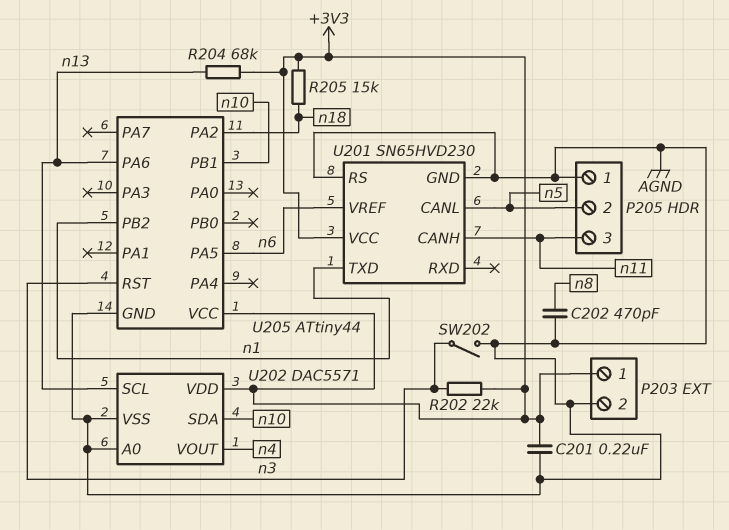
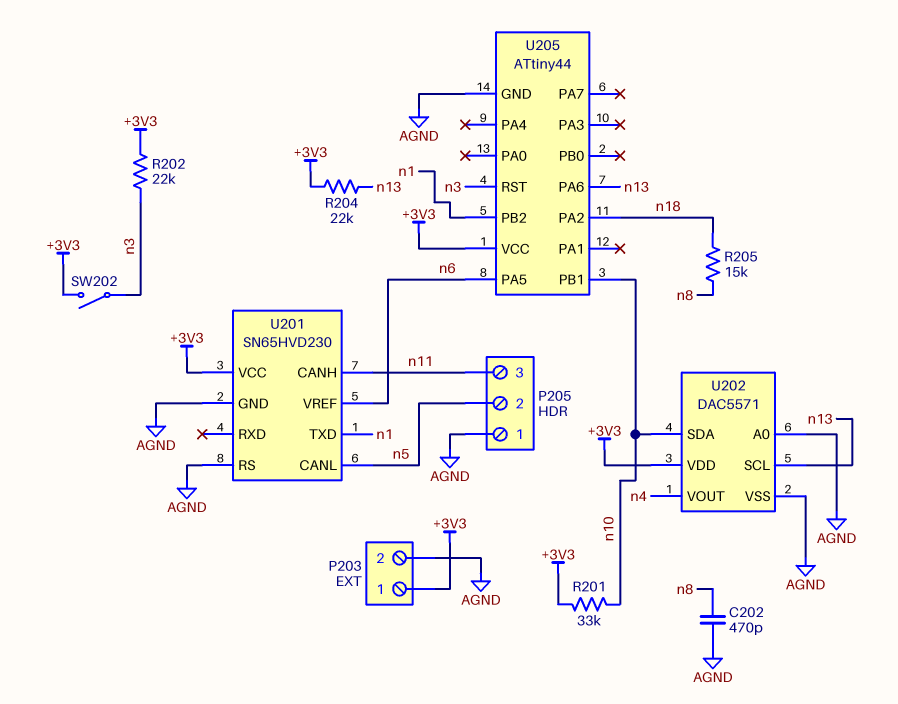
C201: 220nF (+3V3, AGND) -> none
R201: none -> 33k (+3V3, n10)
R204: 68k (+3V3, n13) -> 22k (+3V3, n13)
R205: 15k (+3V3, n18) -> 15k (n8, n18)
SW202: switch (AGND, n3) -> switch (+3V3, n3)

